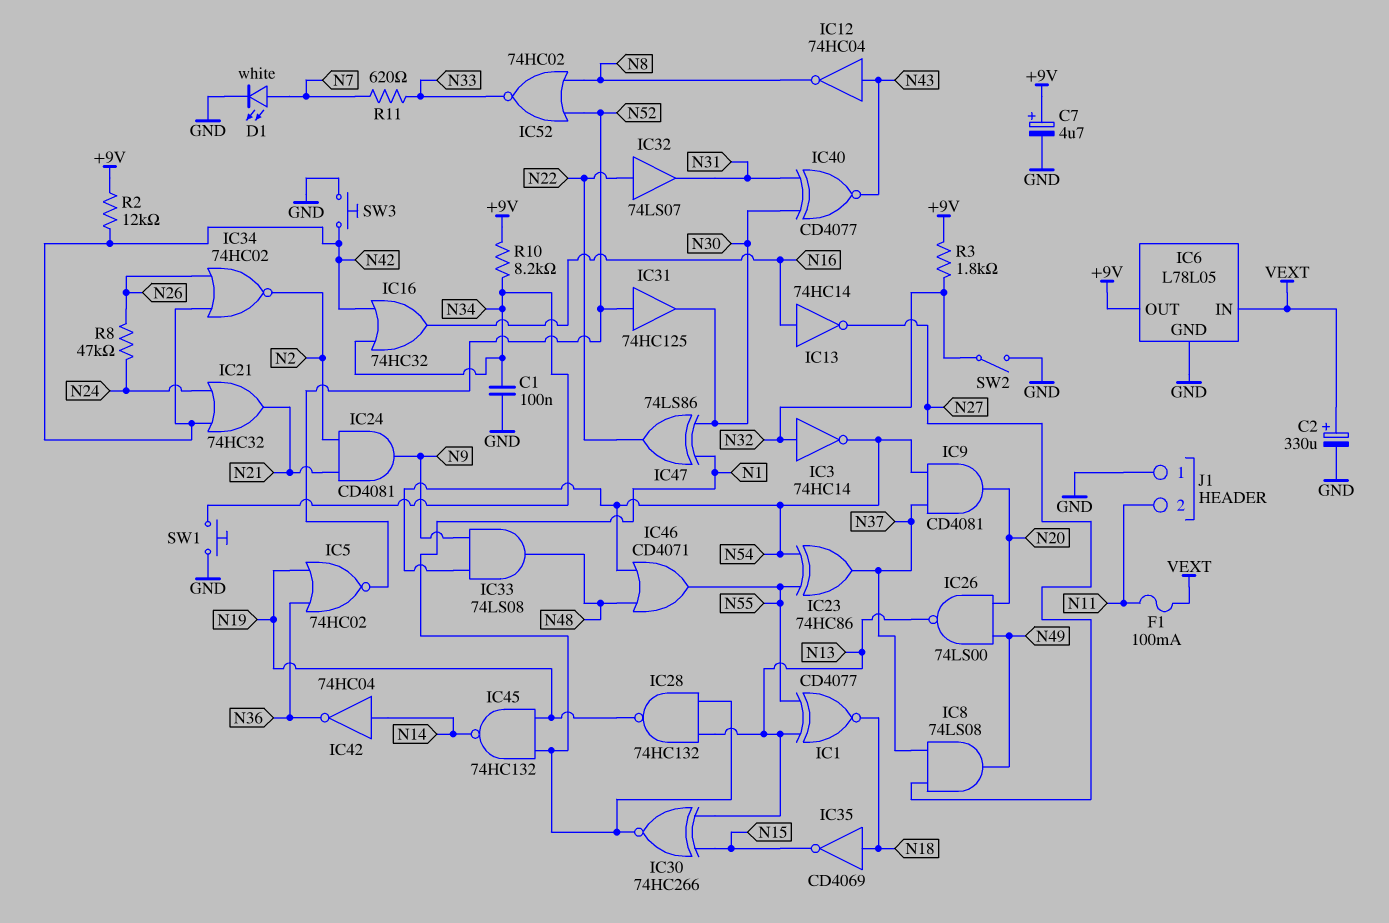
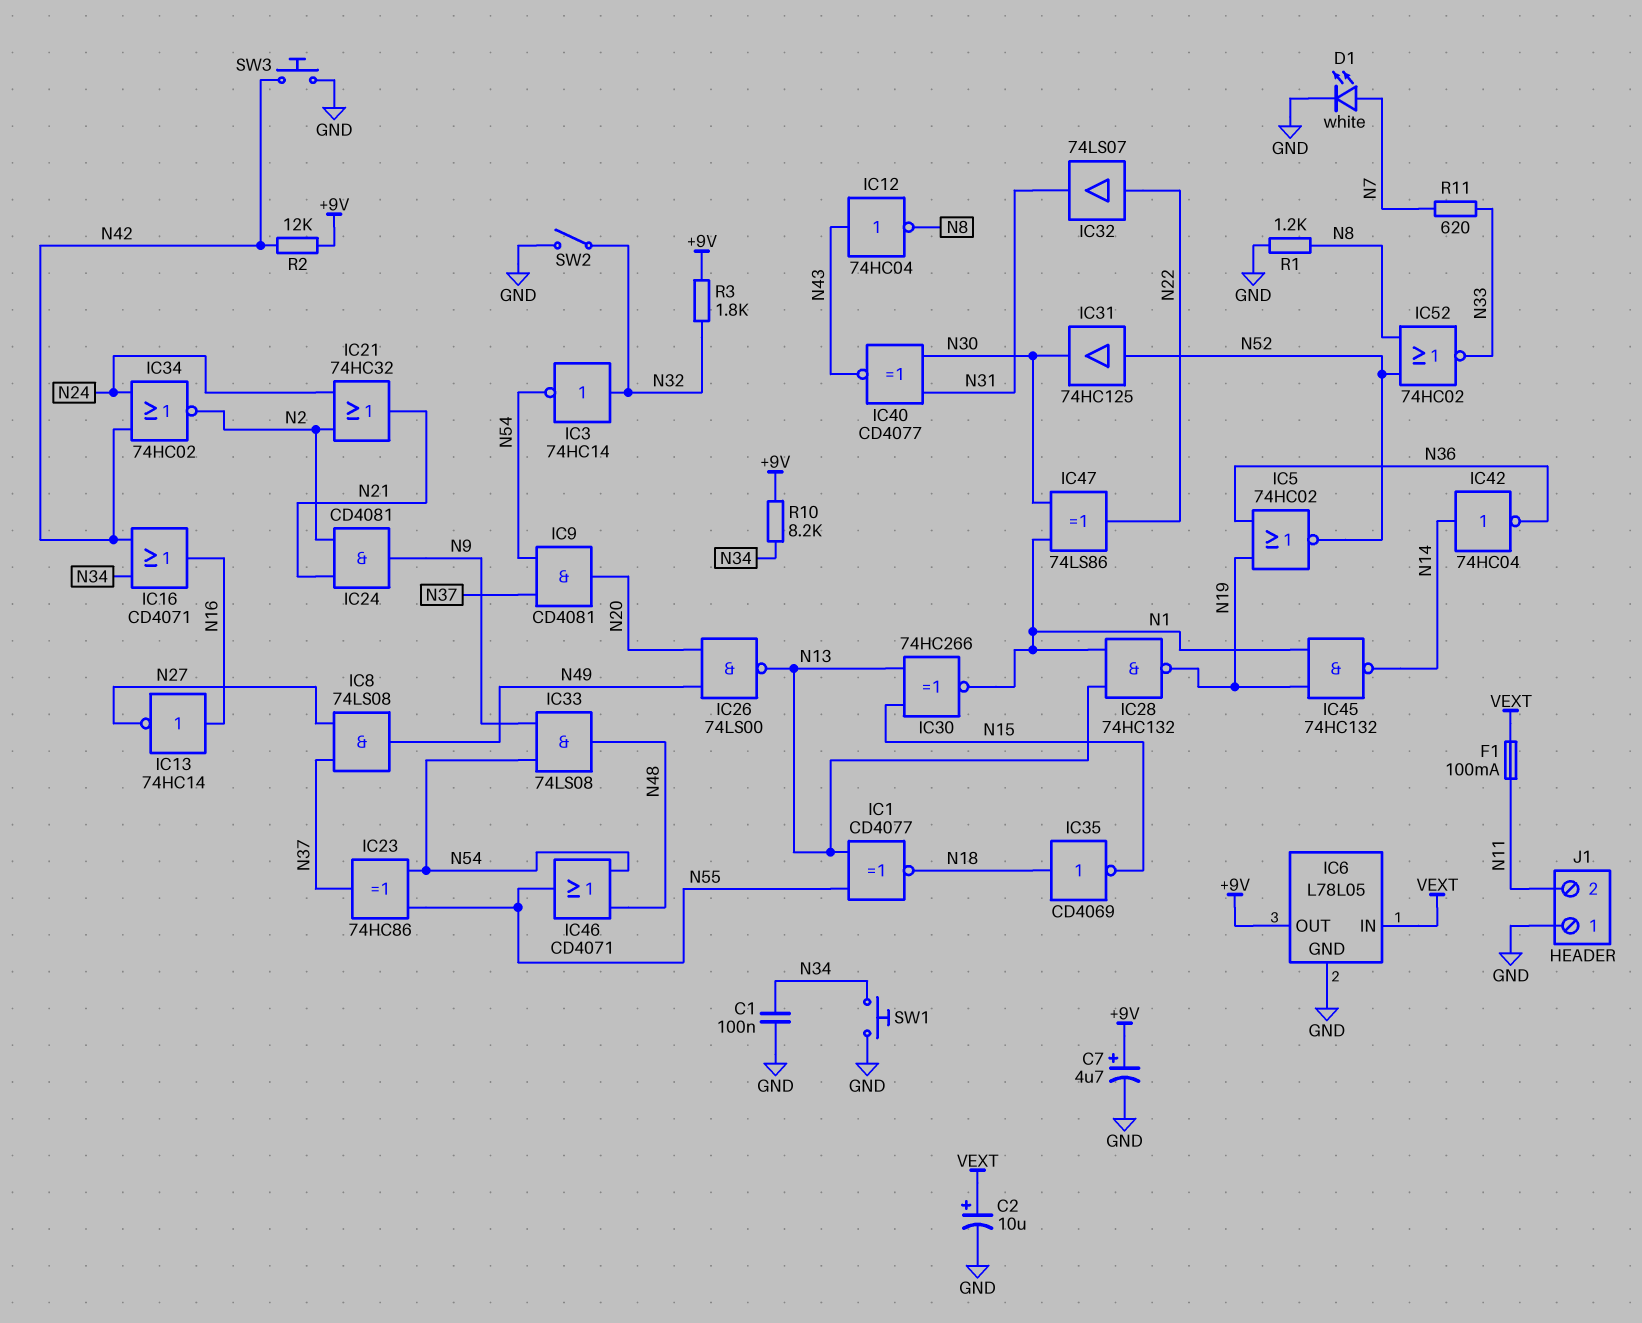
C2: 330uF (plus VEXT, minus GND) -> 10uF (plus VEXT, minus GND)
IC16: OR 74HC32 (in N34, in N42, out N16) -> OR CD4071 (in N34, in N42, out N16)
IC21: OR 74HC32 (in N24, in N42, out N21) -> OR 74HC32 (in N2, in N24, out N21)
IC34: NOR 74HC02 (in N26, in N42, out N2) -> NOR 74HC02 (in N24, in N42, out N2)
R1: none -> 1.2k (GND, N8)
R8: 47k (N24, N26) -> none

